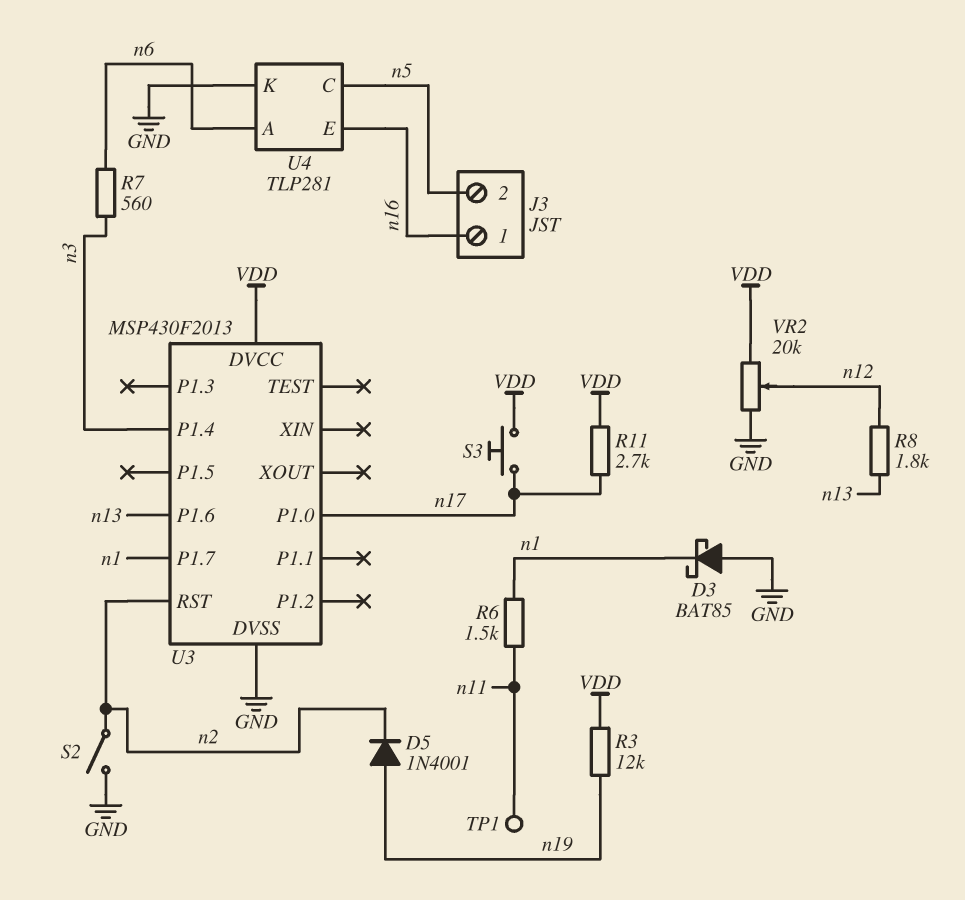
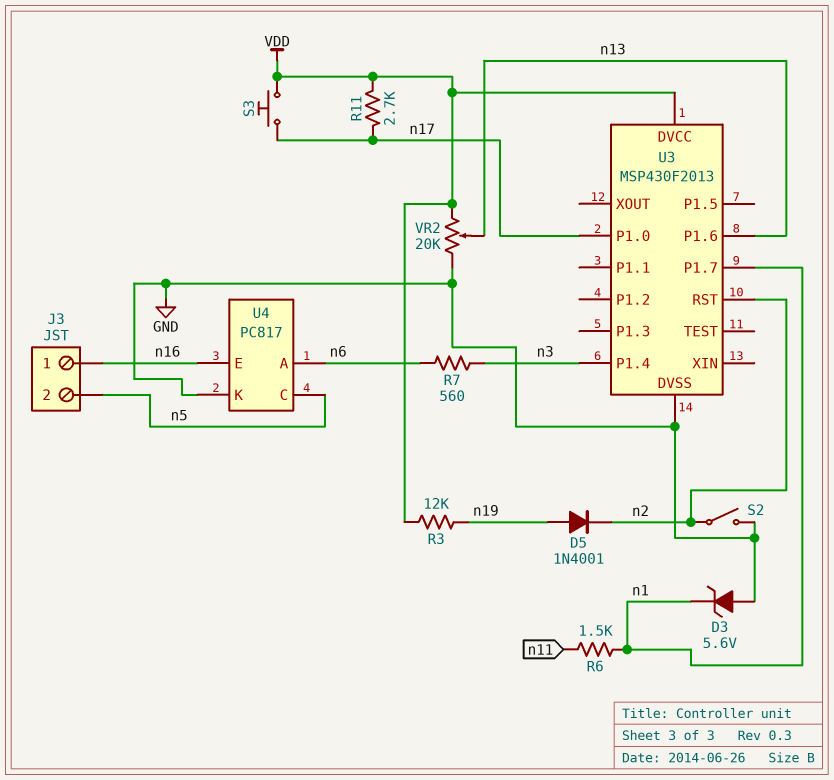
D3: schottky BAT85 (A GND, K n1) -> zener 5.6V (A GND, K n1)
R8: 1.8k (n12, n13) -> none
TP1: test point (n11) -> none
U4: TLP281 -> PC817
VR2: 20k (GND, VDD, wiper n12) -> 20k (GND, VDD, wiper n13)

